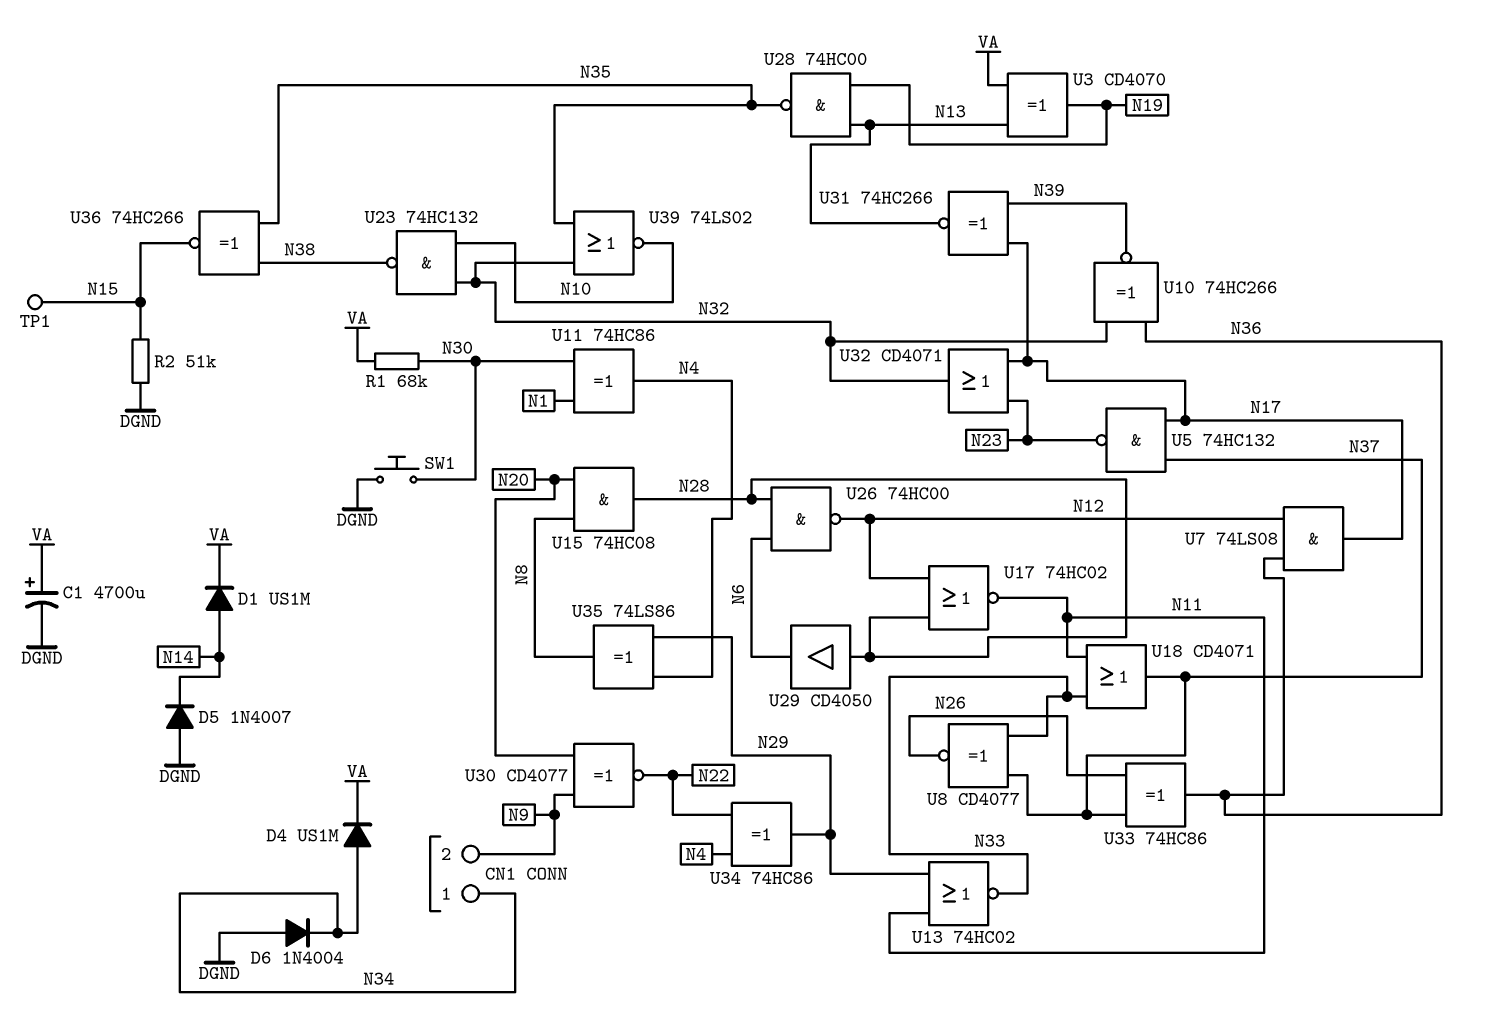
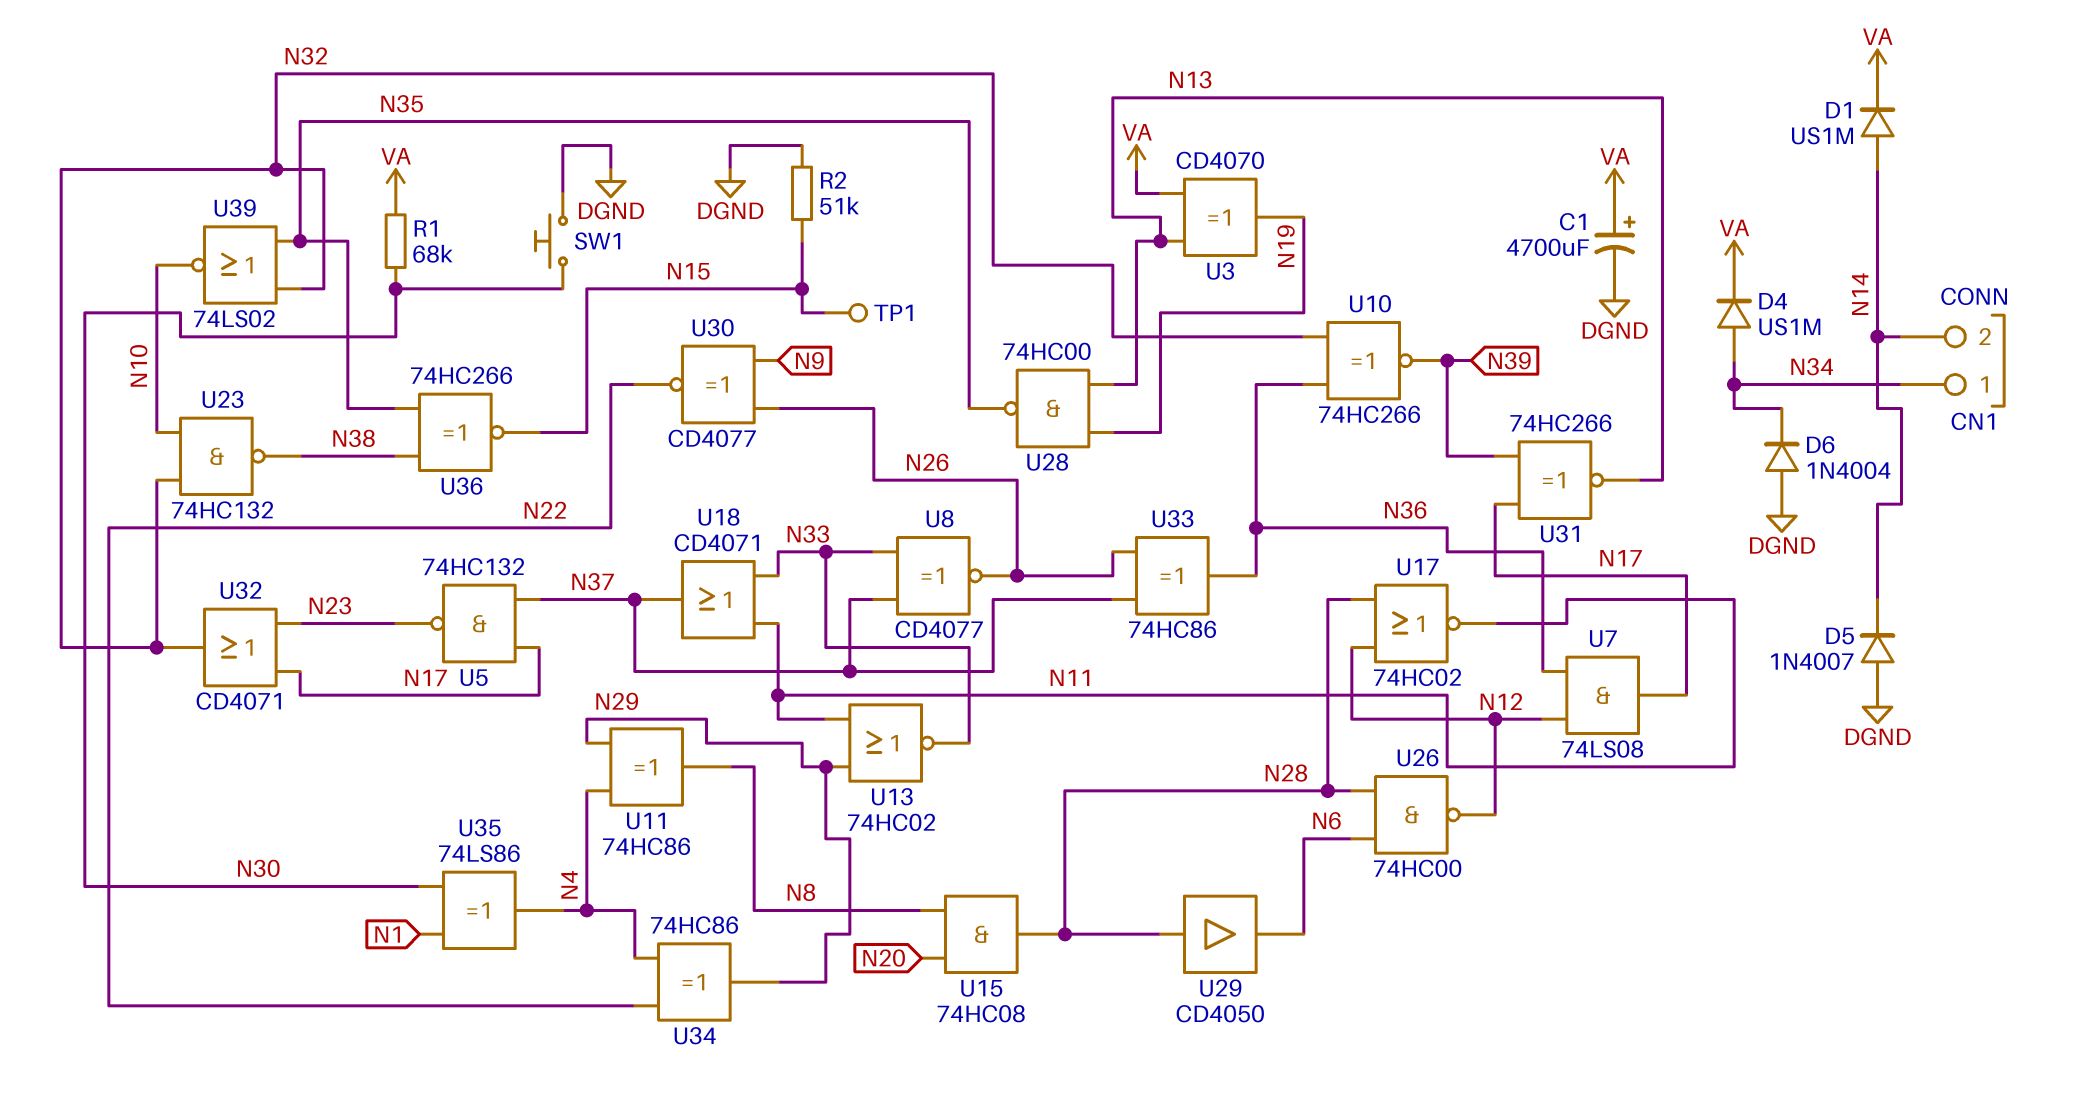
CN1 pin 2: N9 -> N14
U11: XOR 74HC86 (in N1, in N30, out N4) -> XOR 74HC86 (in N4, in N29, out N8)
U30: XNOR CD4077 (in N9, in N20, out N22) -> XNOR CD4077 (in N9, in N26, out N22)
U35: XOR 74LS86 (in N4, in N29, out N8) -> XOR 74LS86 (in N1, in N30, out N4)

